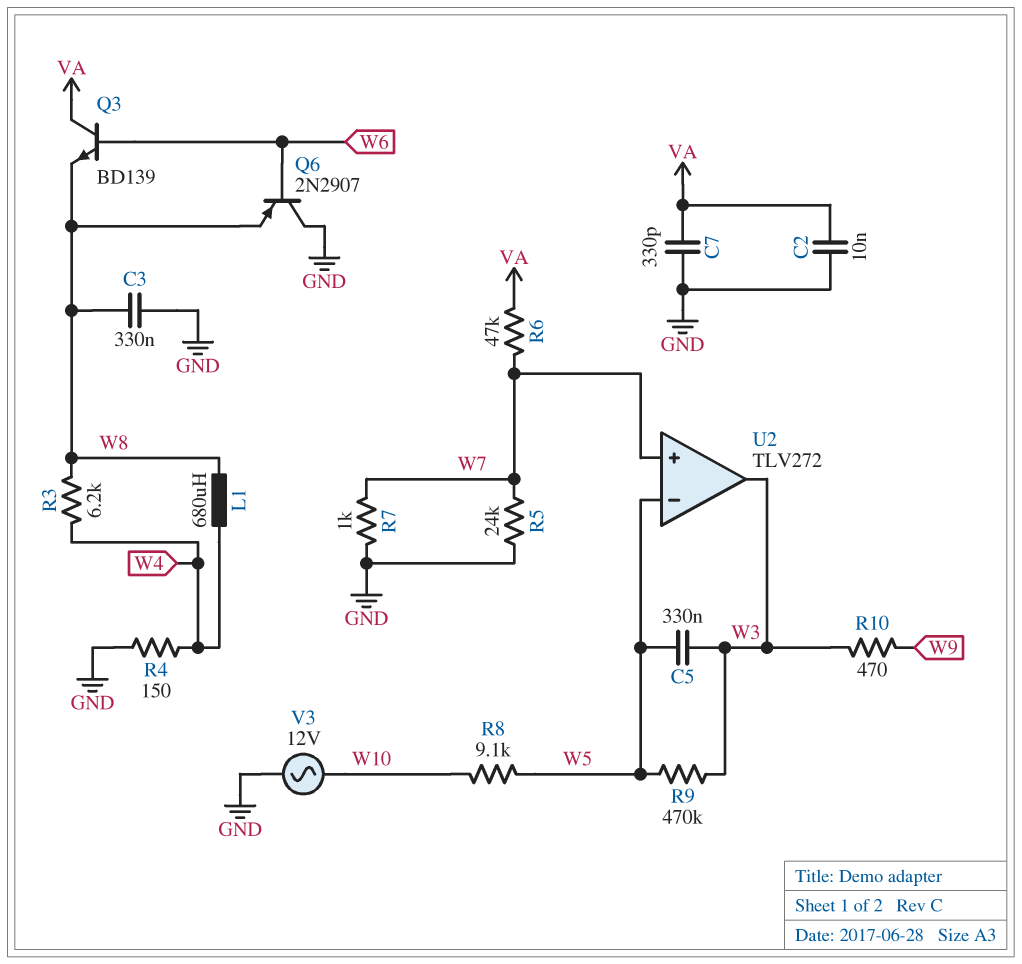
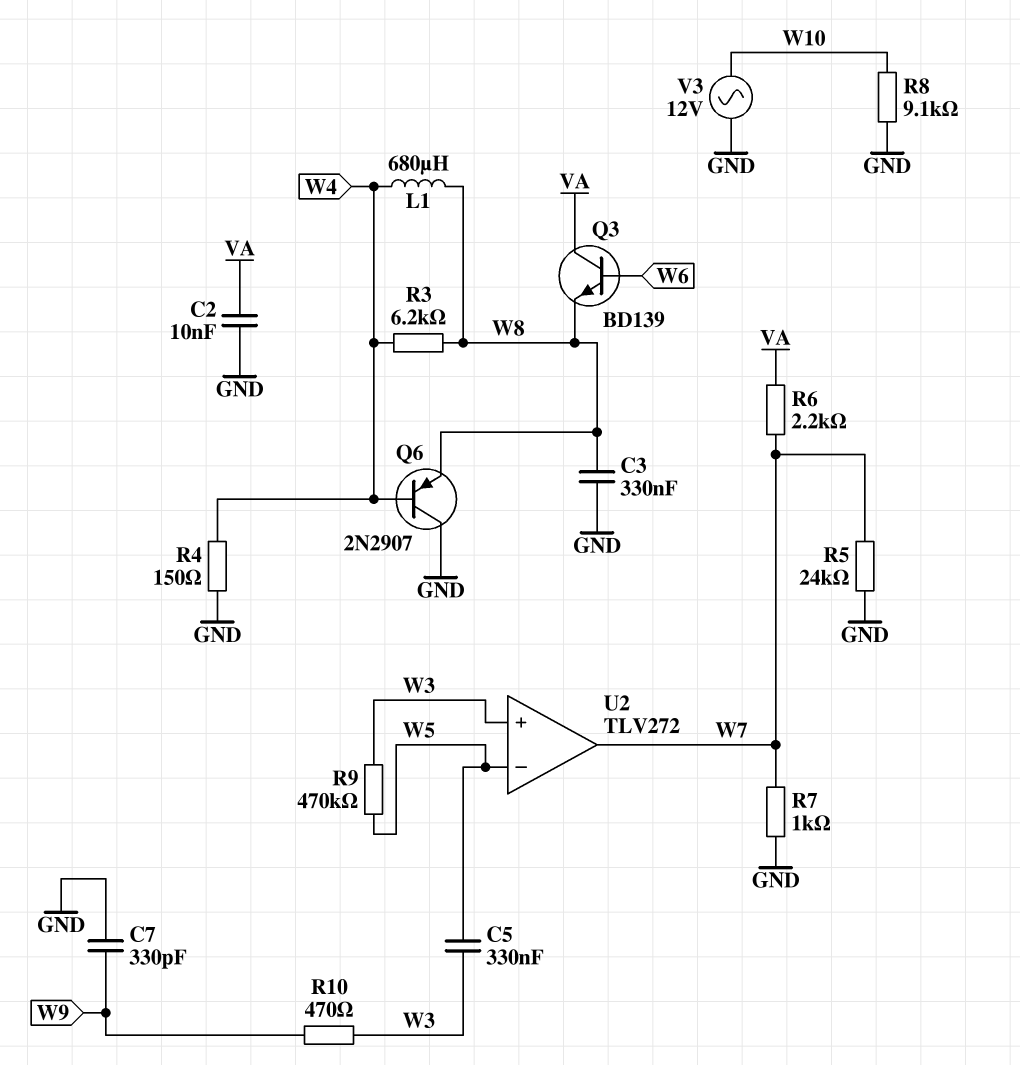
C7: 330pF (GND, VA) -> 330pF (GND, W9)
Q6: PNP 2N2907 (B W6, C GND, E W8) -> PNP 2N2907 (B W4, C GND, E W8)
R6: 47k (VA, W7) -> 2.2k (VA, W7)
R8: 9.1k (W5, W10) -> 9.1k (GND, W10)
U2 pin in+: W7 -> W3
U2 pin out: W3 -> W7

